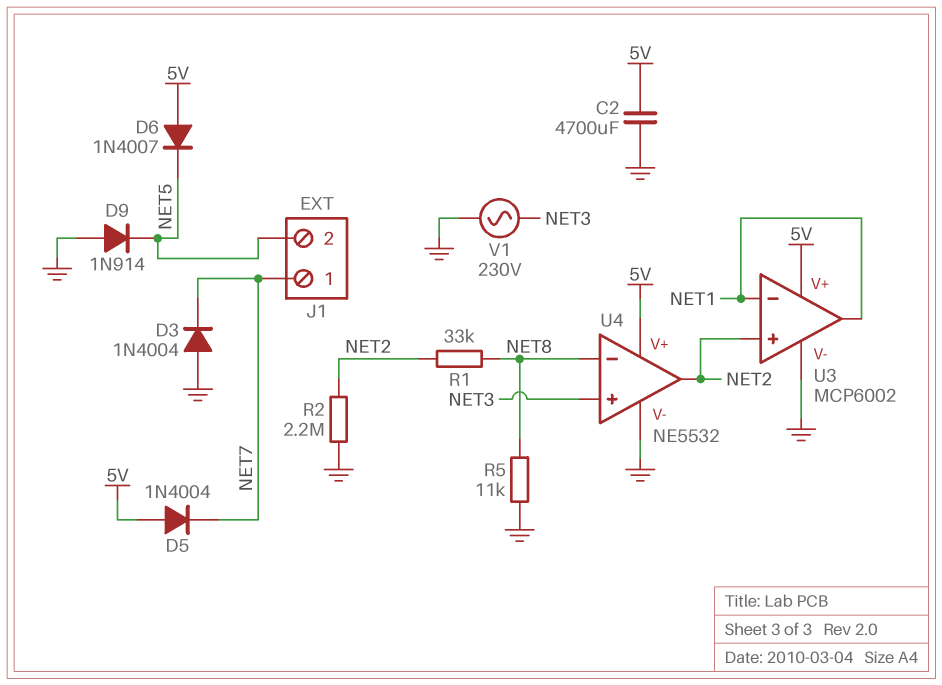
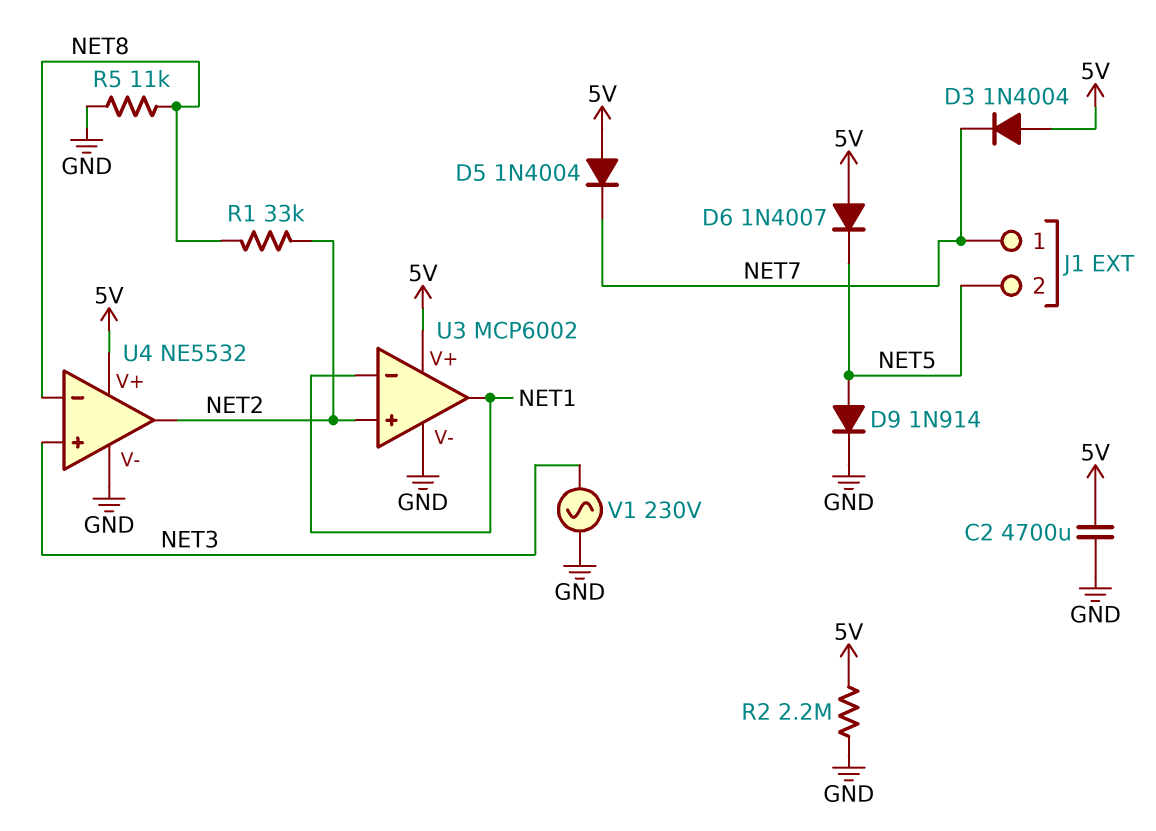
D3: diode 1N4004 (A GND, K NET7) -> diode 1N4004 (A 5V, K NET7)
D9: diode 1N914 (A GND, K NET5) -> diode 1N914 (A NET5, K GND)
R2: 2.2M (GND, NET2) -> 2.2M (5V, GND)

